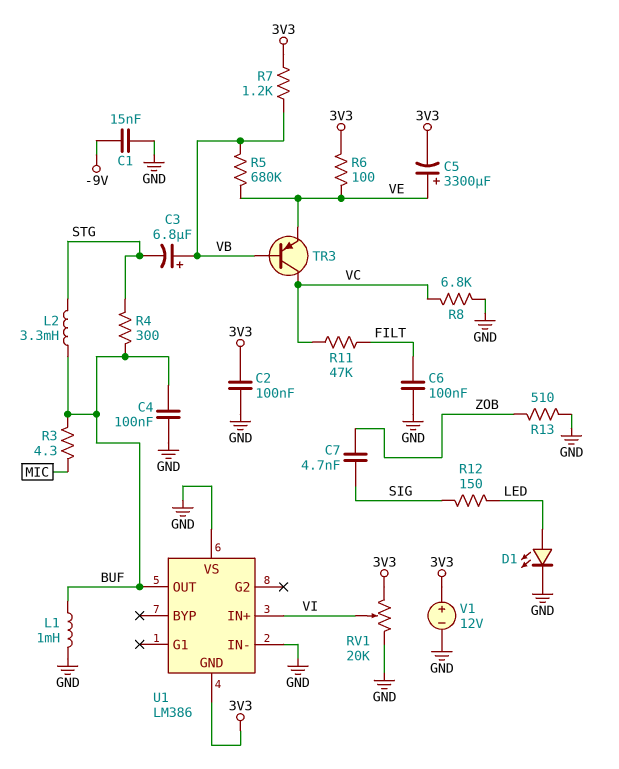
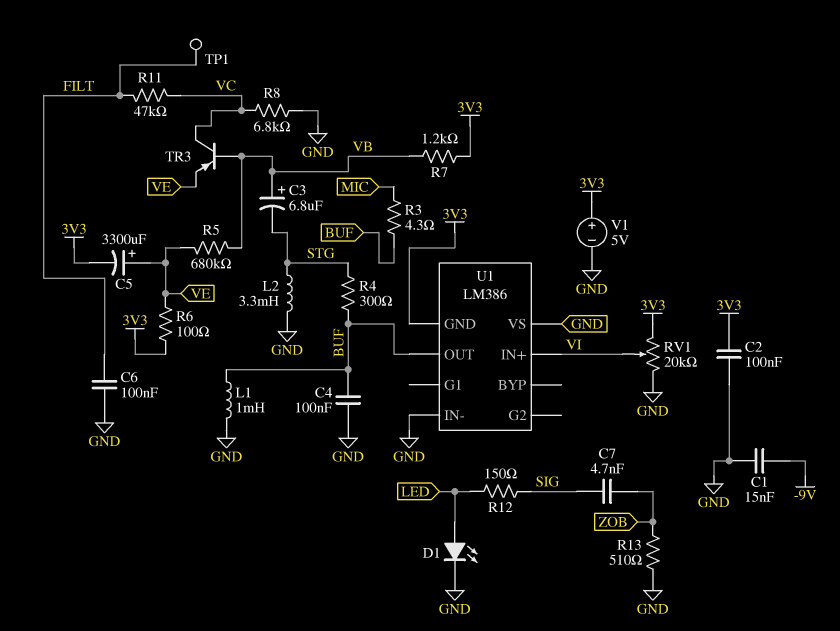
L2: 3.3mH (BUF, STG) -> 3.3mH (GND, STG)
TP1: none -> test point (FILT)
V1: 12V (plus 3V3, minus GND) -> 5V (plus 3V3, minus GND)

